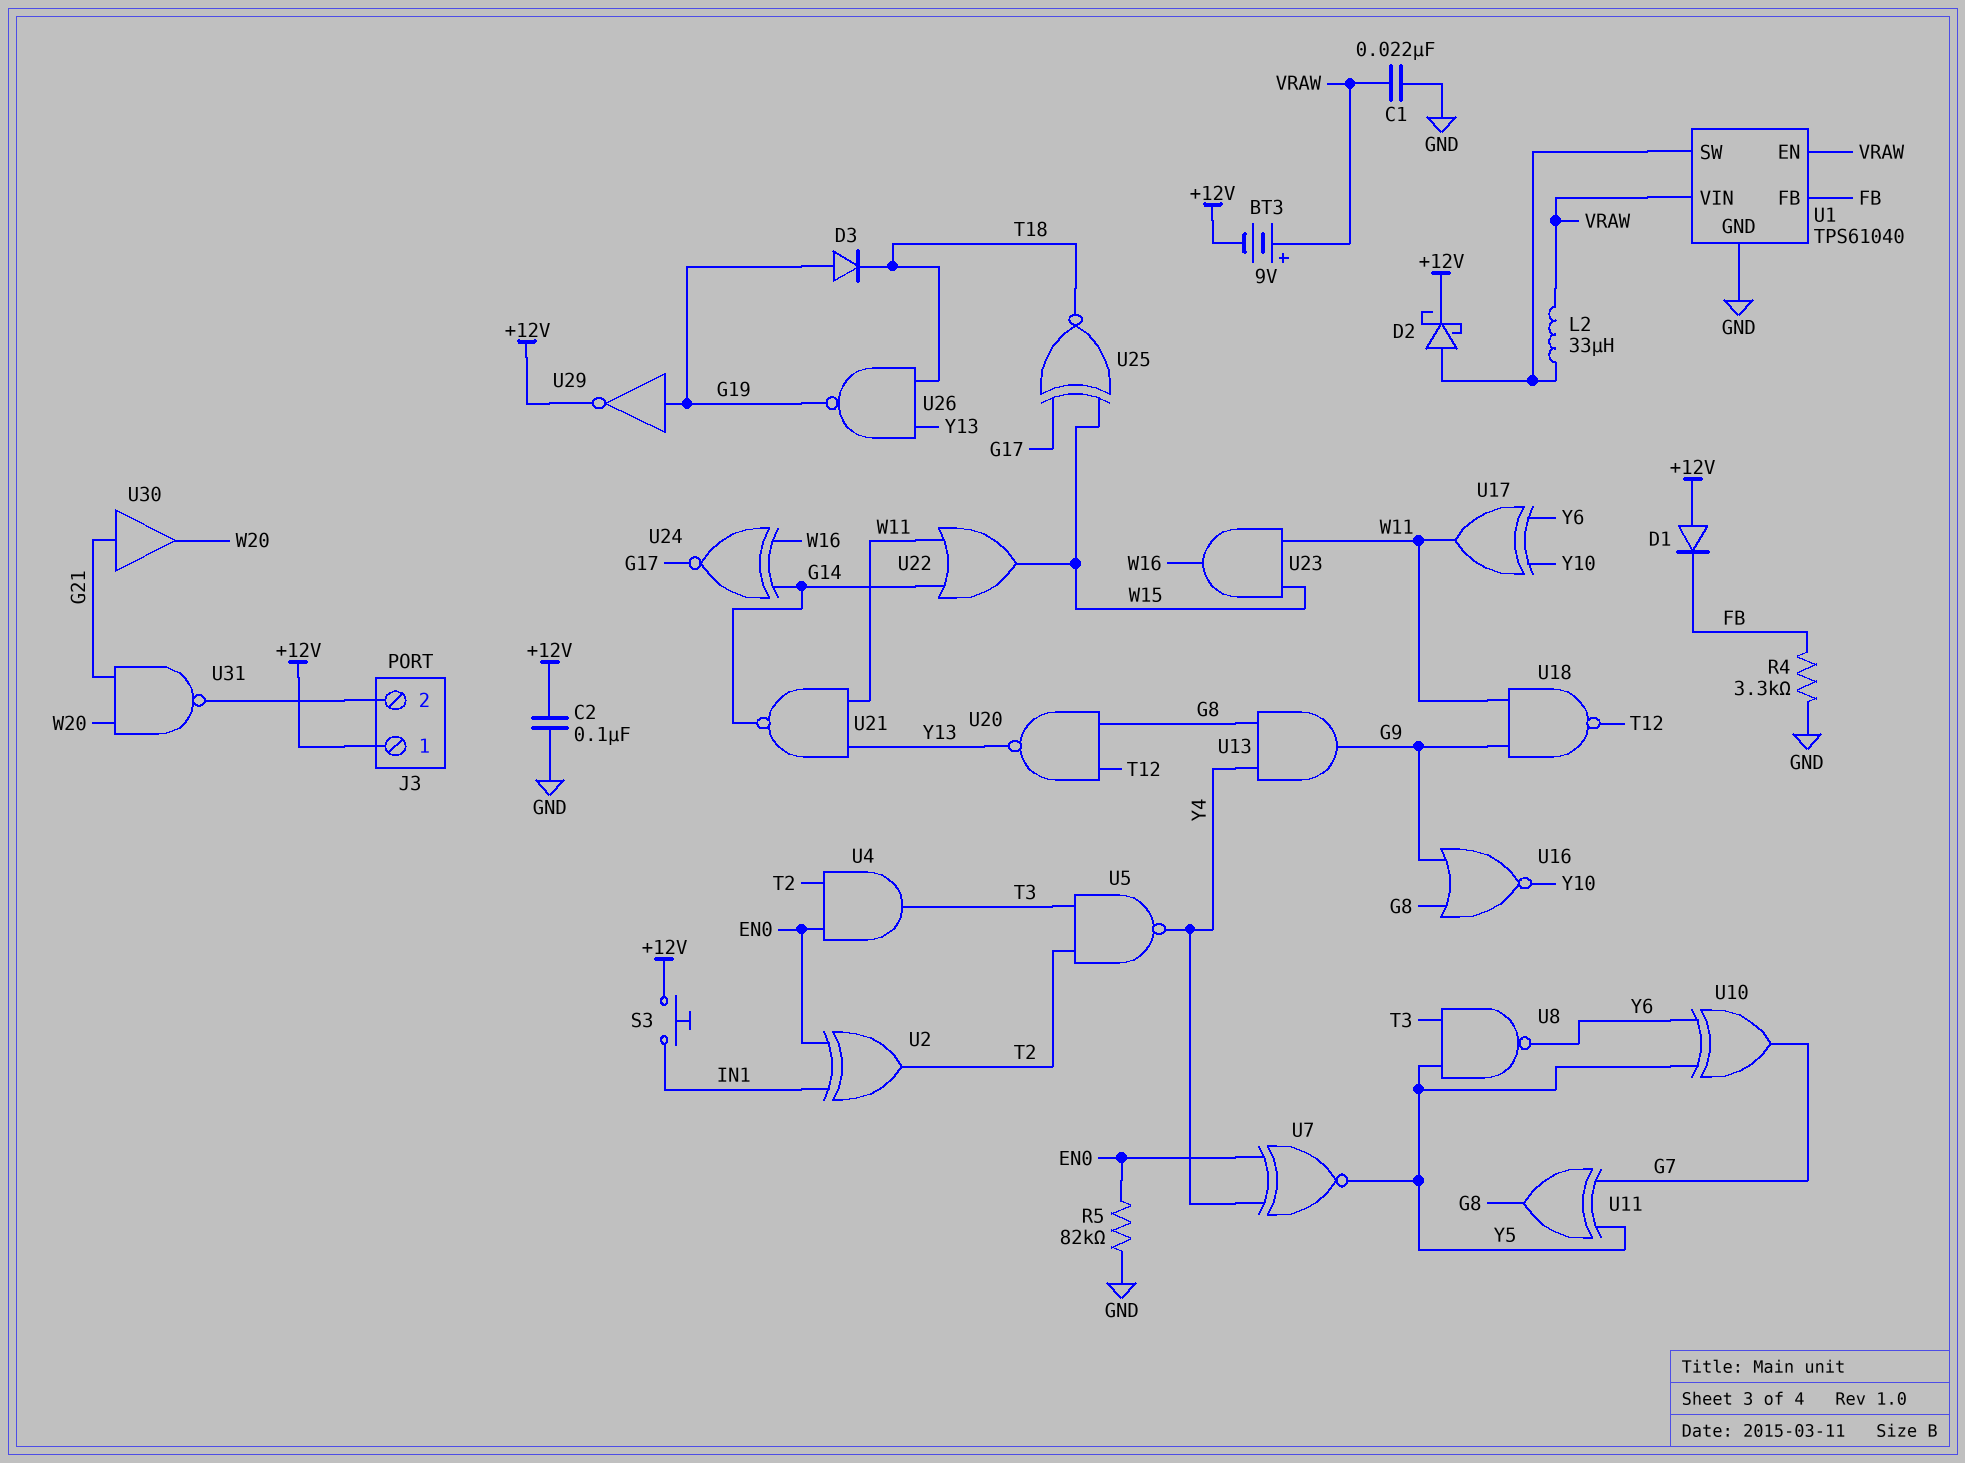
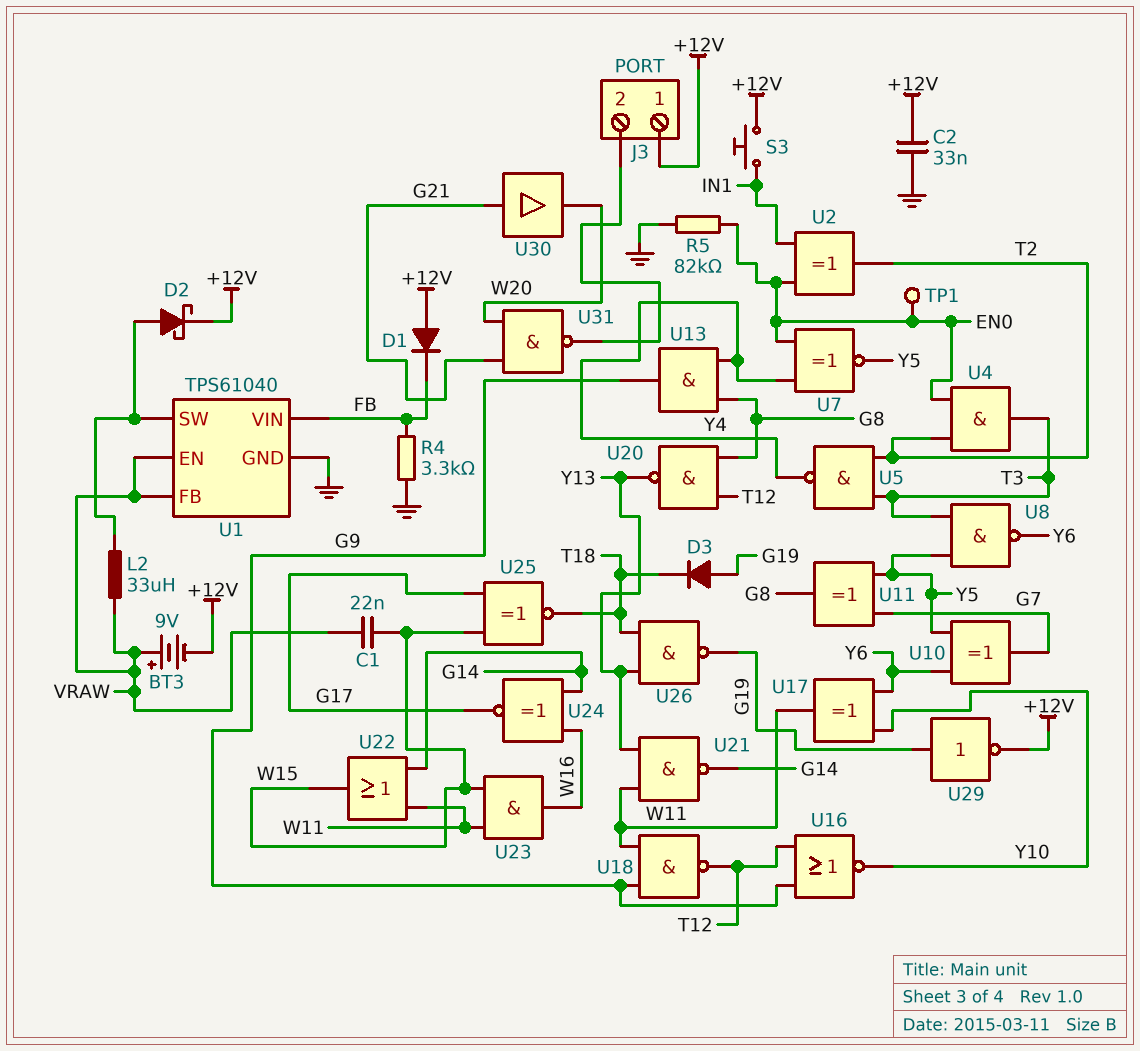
C1: 22nF (GND, VRAW) -> 22nF (VRAW, W15)
C2: 100nF (+12V, GND) -> 33nF (+12V, GND)
TP1: none -> test point (EN0)
U1 pin FB: FB -> VRAW
U1 pin VIN: VRAW -> FB
U16: NOR (in G8, in G9, out Y10) -> NOR (in G9, in T12, out Y10)

